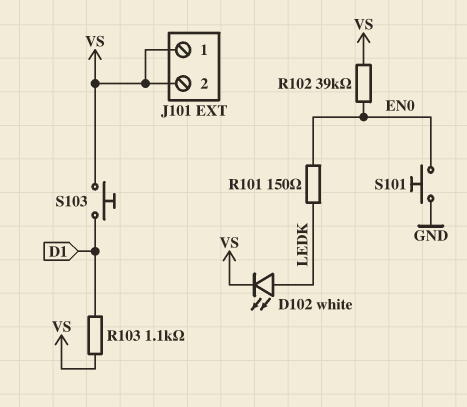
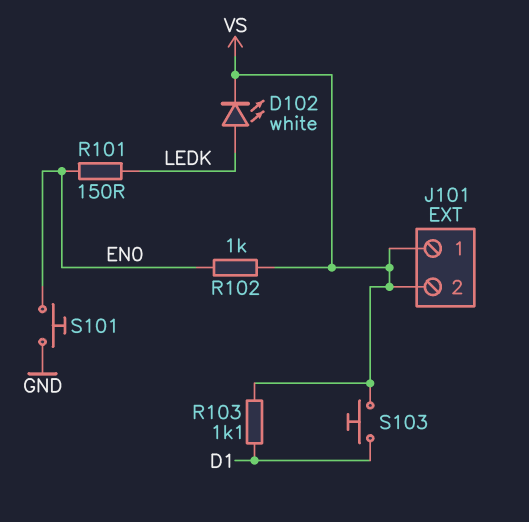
R102: 39k (EN0, VS) -> 1k (EN0, VS)

